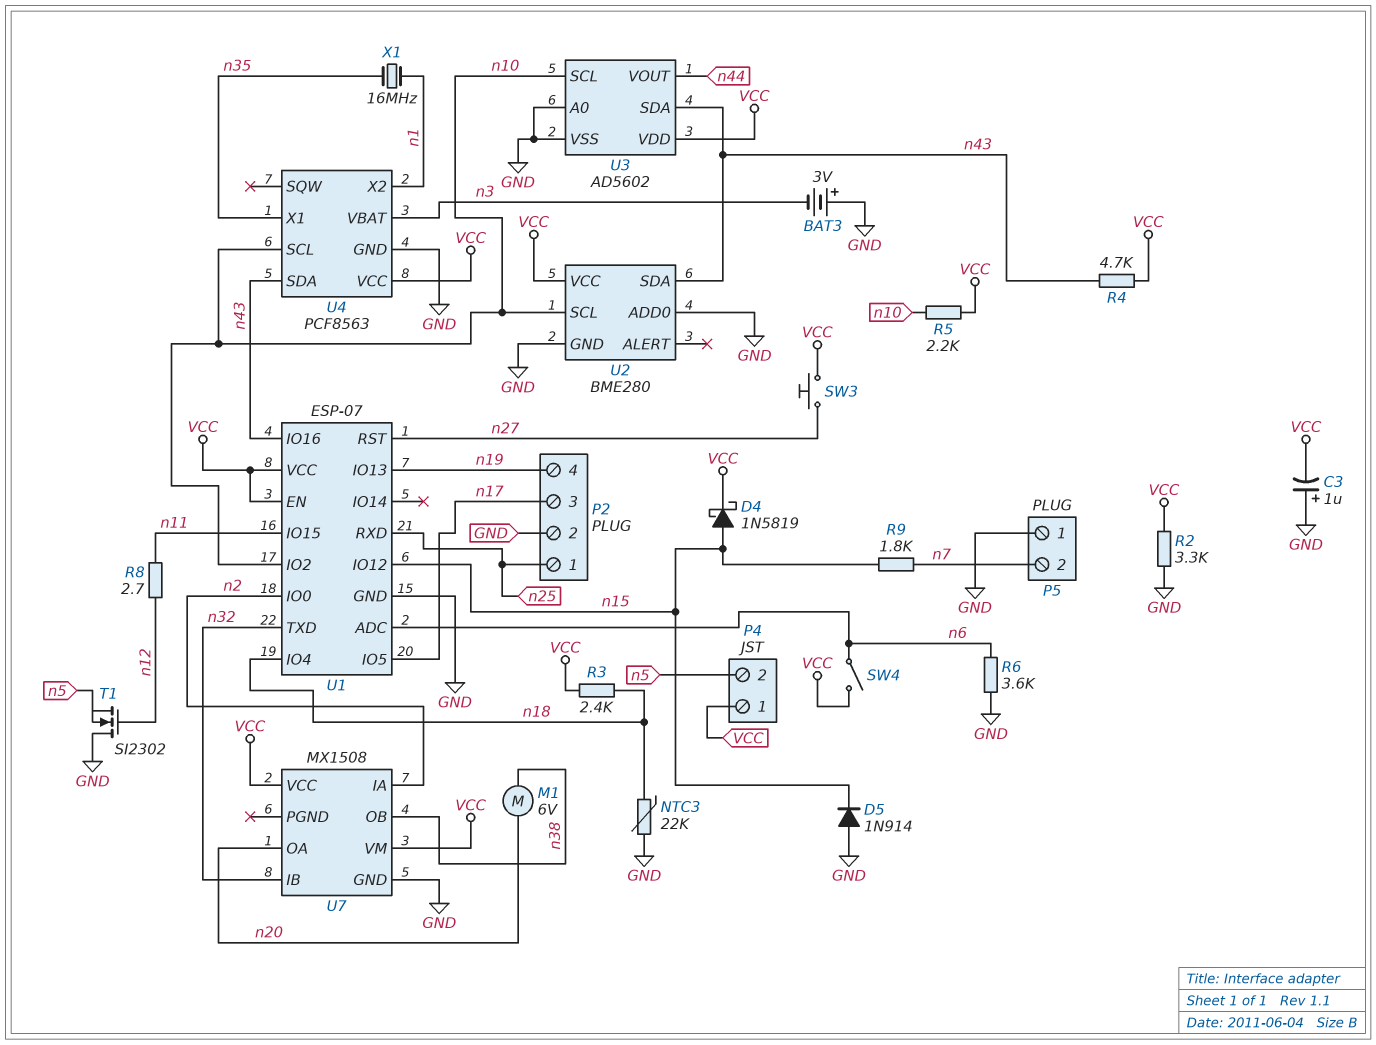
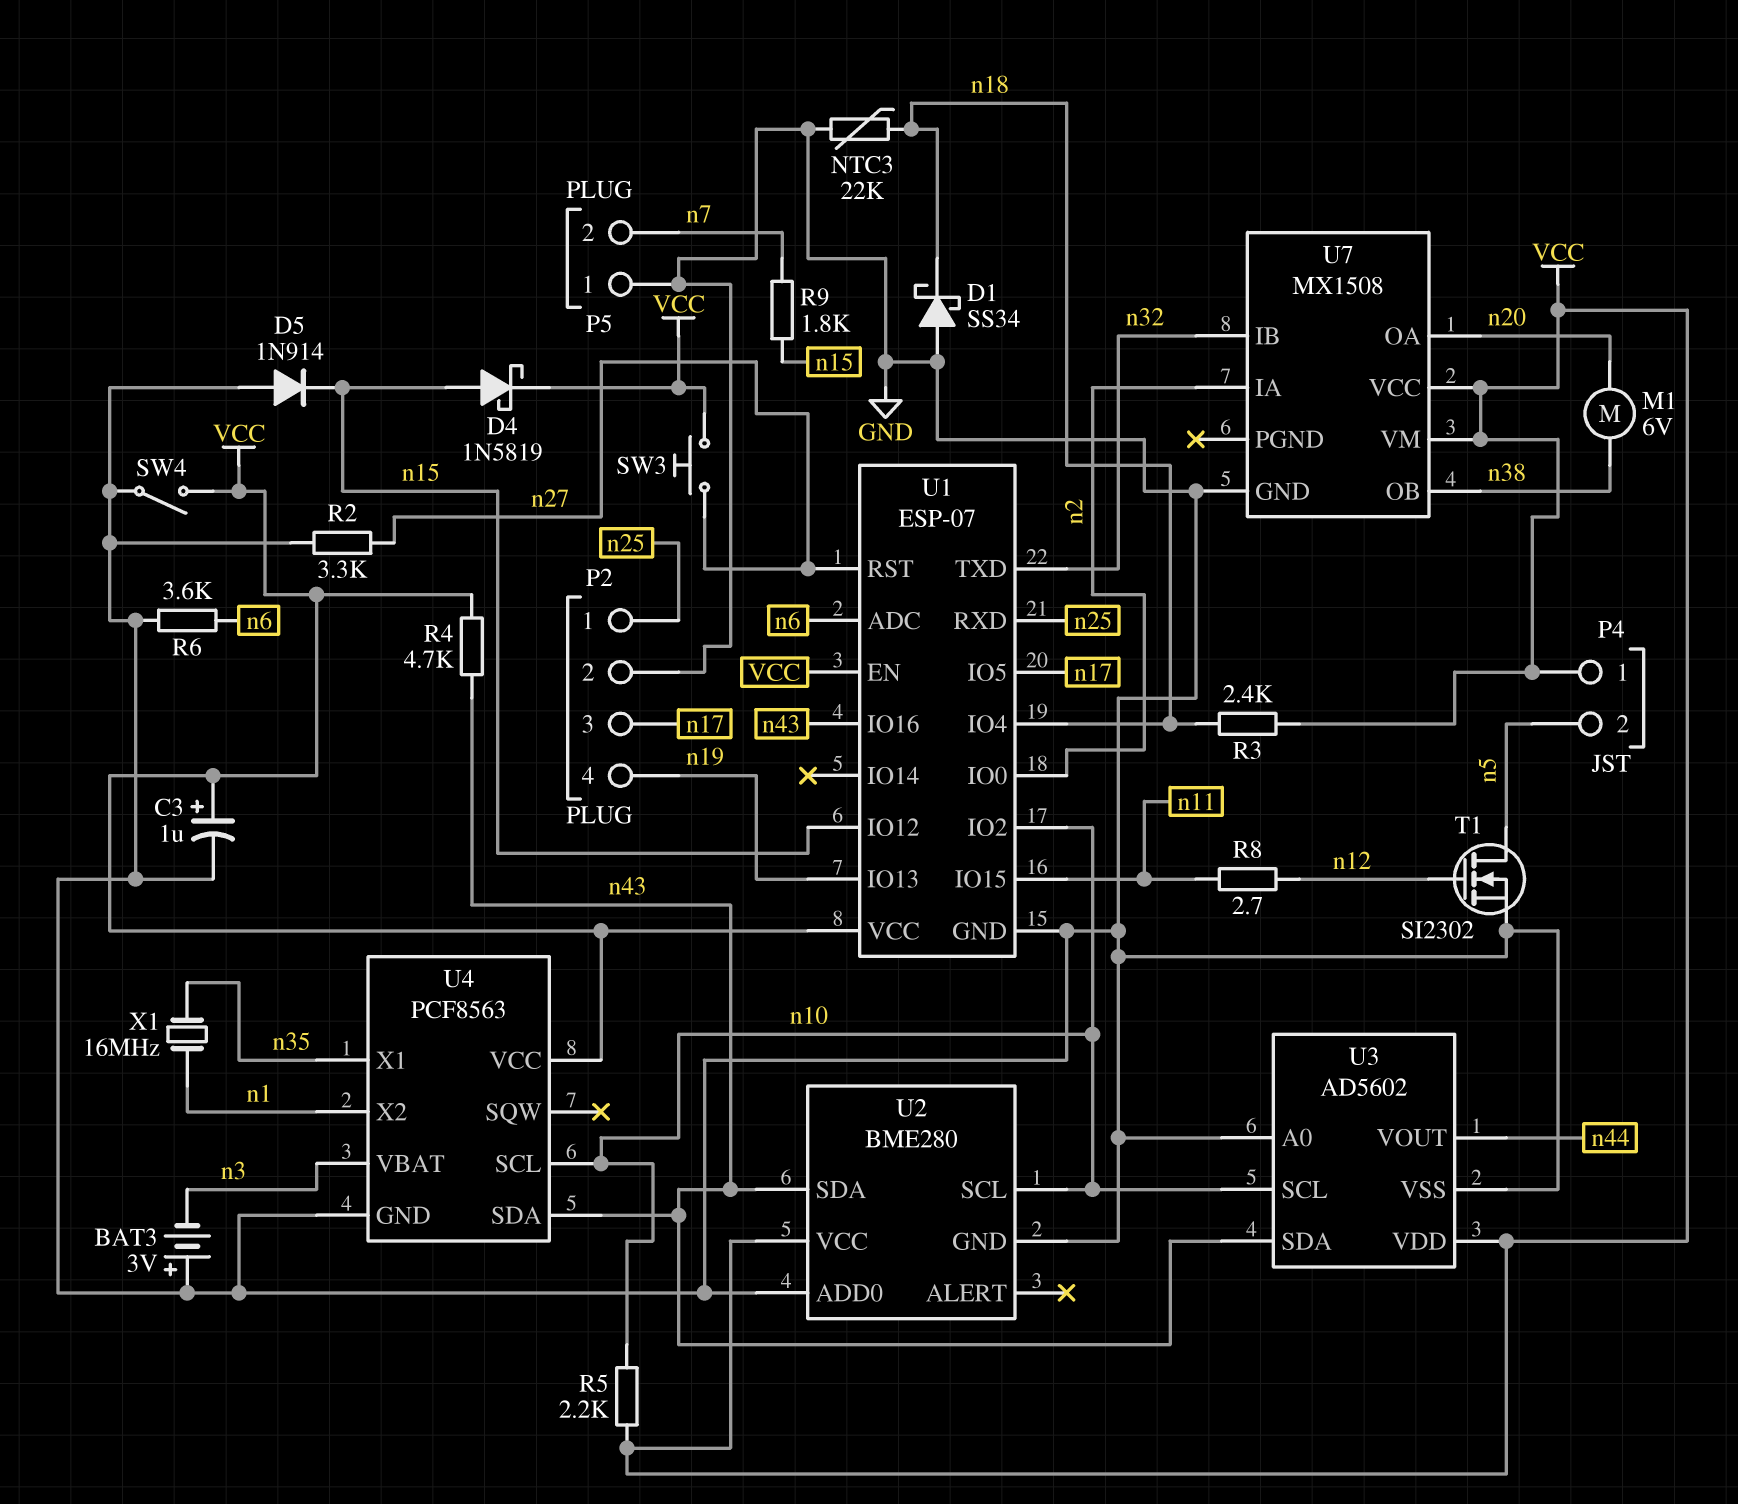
C3: 1uF (plus GND, minus VCC) -> 1uF (plus VCC, minus GND)
D1: none -> schottky SS34 (A GND, K n18)
R2: 3.3k (GND, VCC) -> 3.3k (GND, n27)
SW4: switch (VCC, n6) -> switch (GND, VCC)
T1: NMOS SI2302 (G n12, D GND, S n5) -> NMOS SI2302 (G n12, D n5, S GND)

